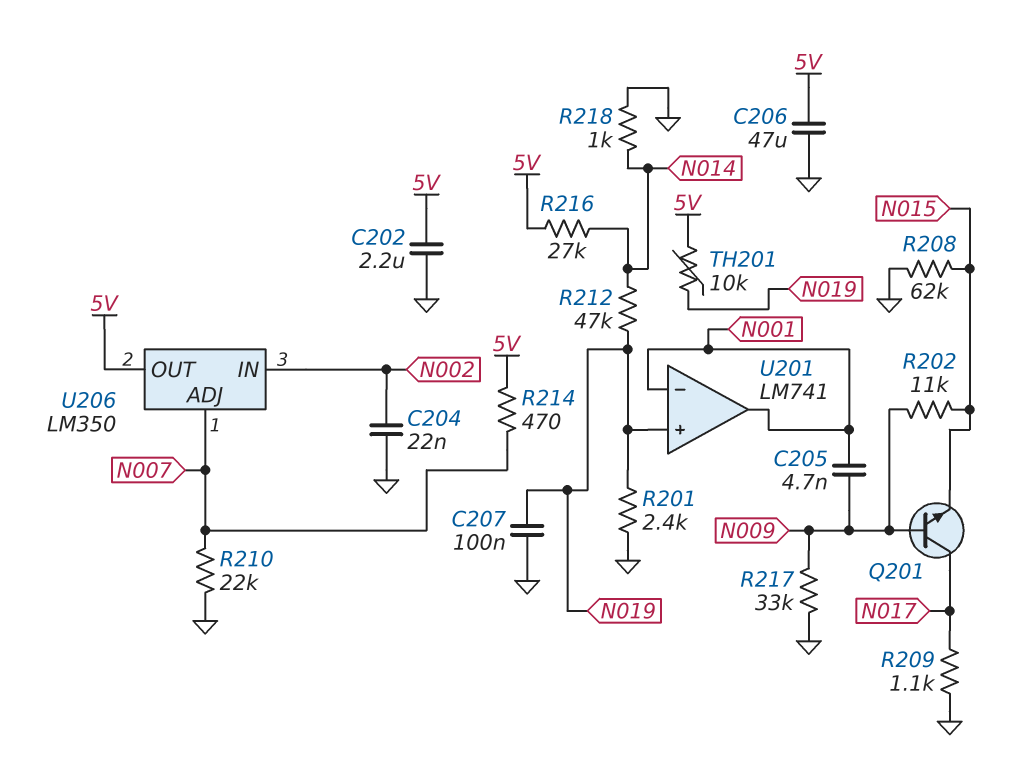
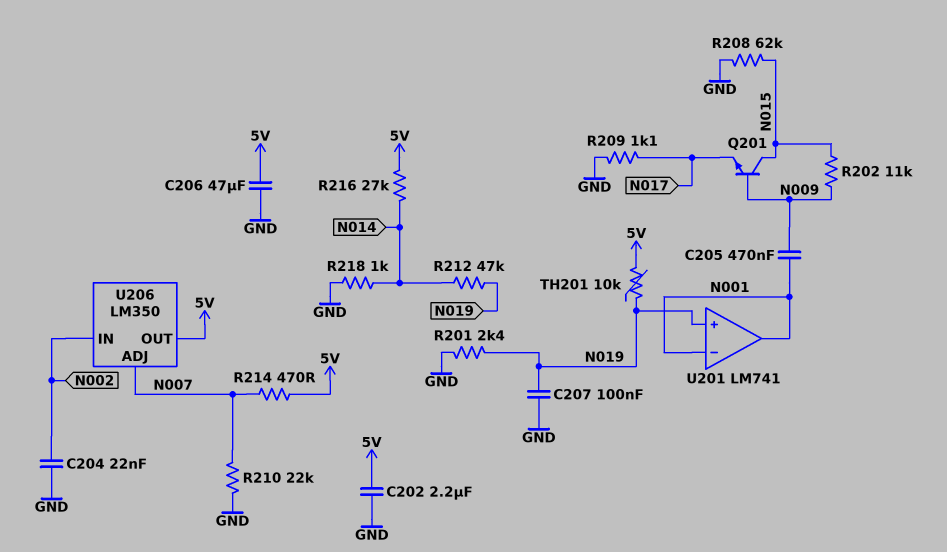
C205: 4.7nF (N001, N009) -> 470nF (N001, N009)
Q201: NPN (B N009, C N017, E N015) -> NPN (B N009, C N015, E N017)
R217: 33k (GND, N009) -> none

